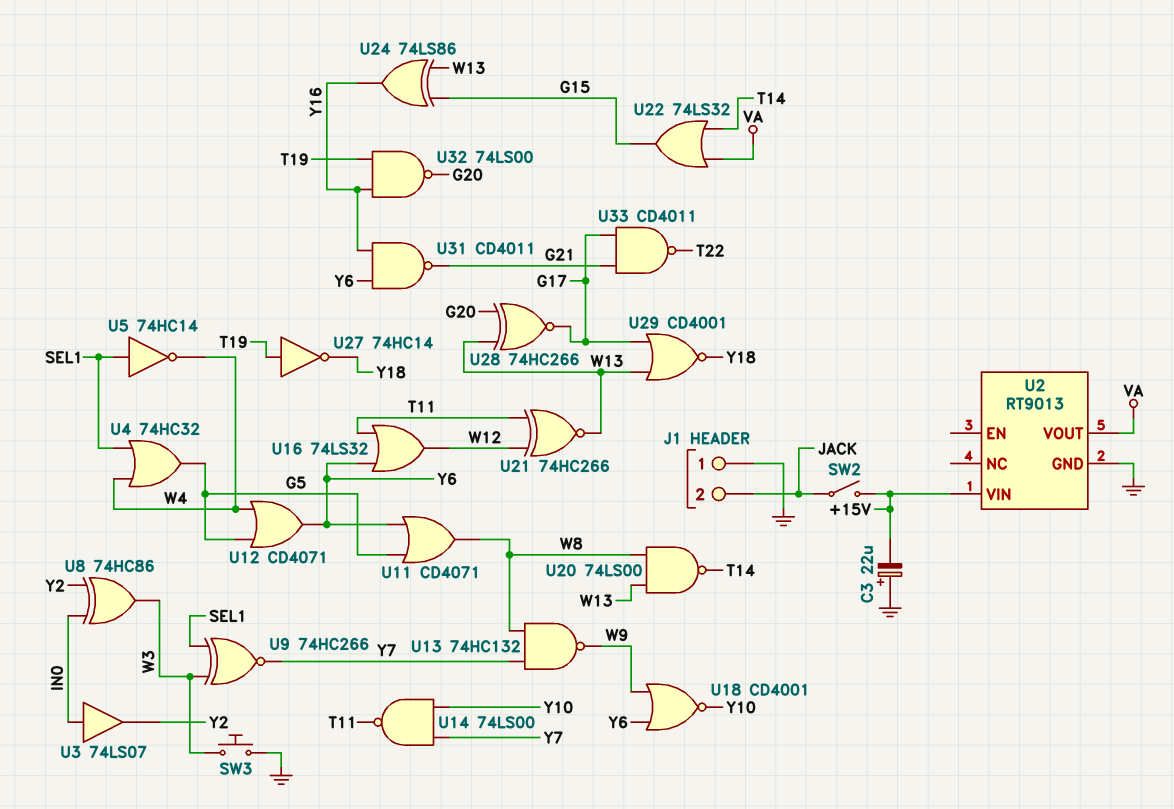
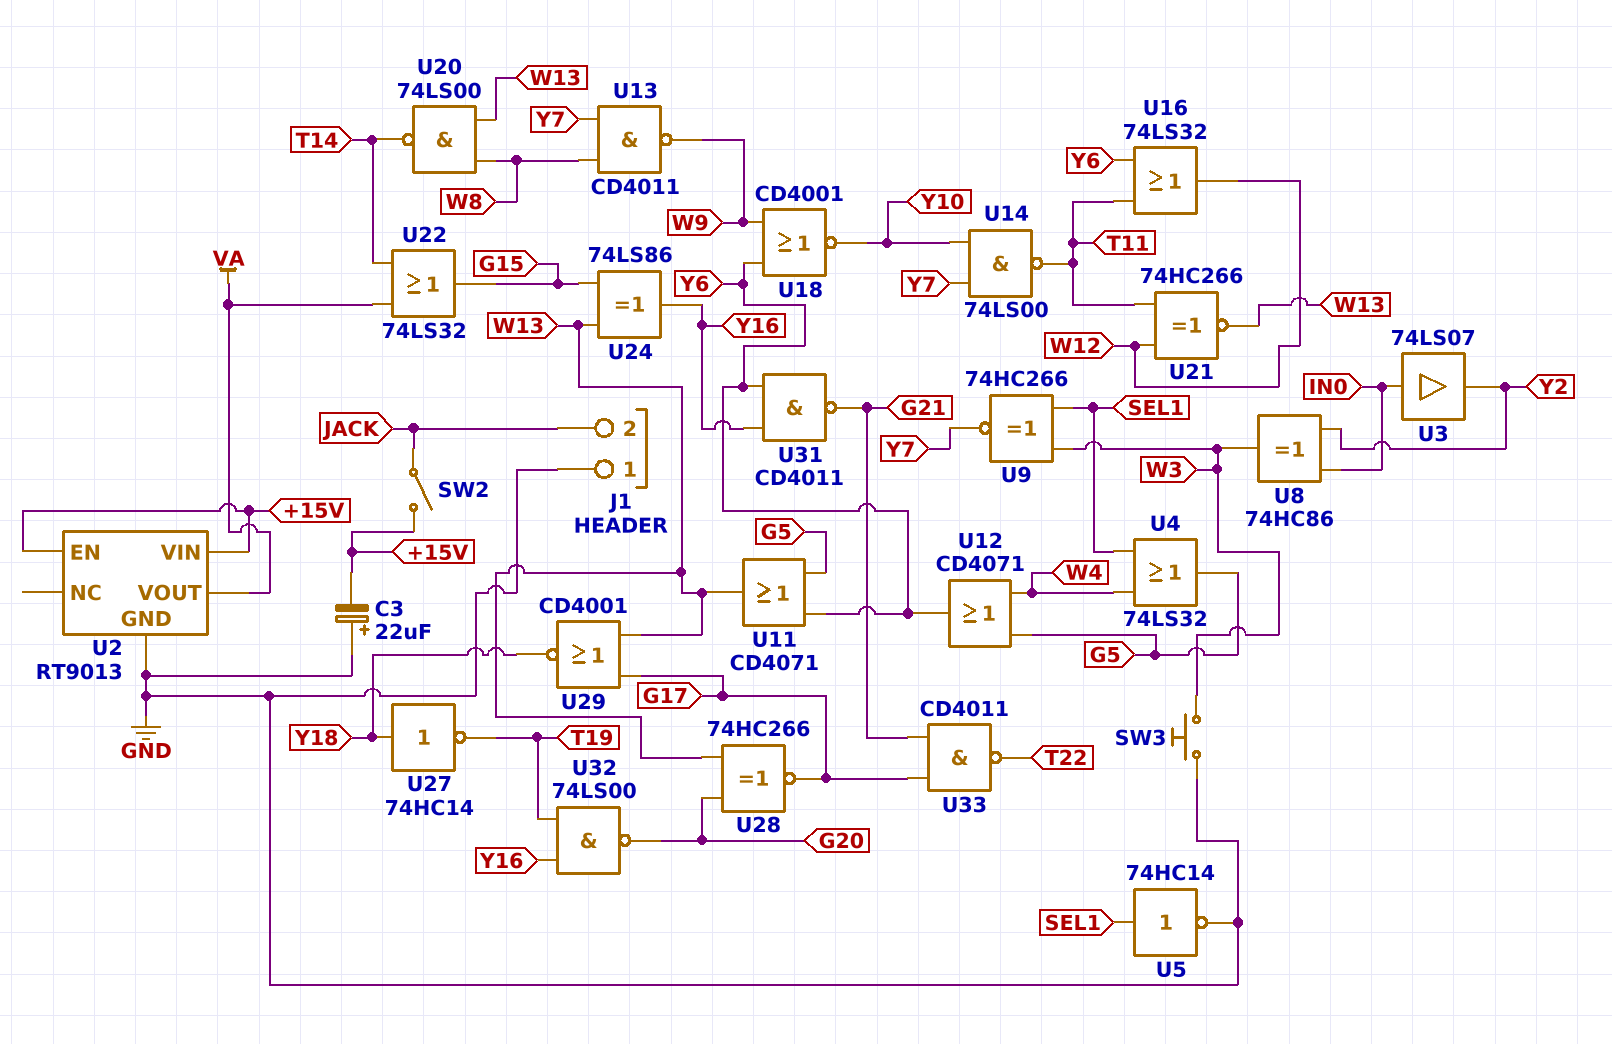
U2 pin EN: none -> +15V
U4: OR 74HC32 (in SEL1, in W4, out G5) -> OR 74LS32 (in SEL1, in W4, out G5)
U5: NOT 74HC14 (in SEL1, out W4) -> NOT 74HC14 (in SEL1, out GND)
U11: OR CD4071 (in G5, in Y6, out W8) -> OR CD4071 (in G5, in Y6, out W13)
U13: NAND 74HC132 (in W8, in Y7, out W9) -> NAND CD4011 (in W8, in Y7, out W9)
U27: NOT 74HC14 (in T19, out Y18) -> NOT 74HC14 (in Y18, out T19)

